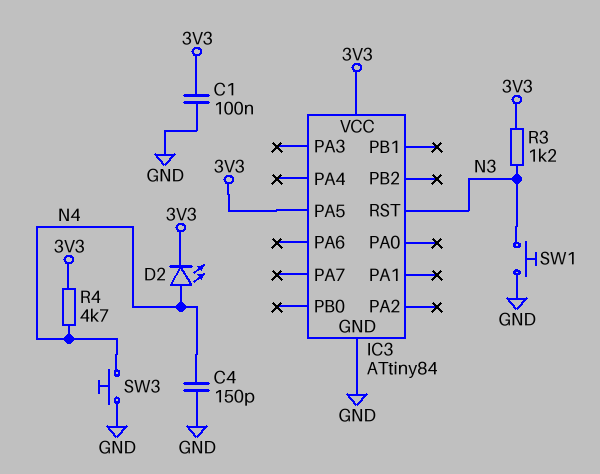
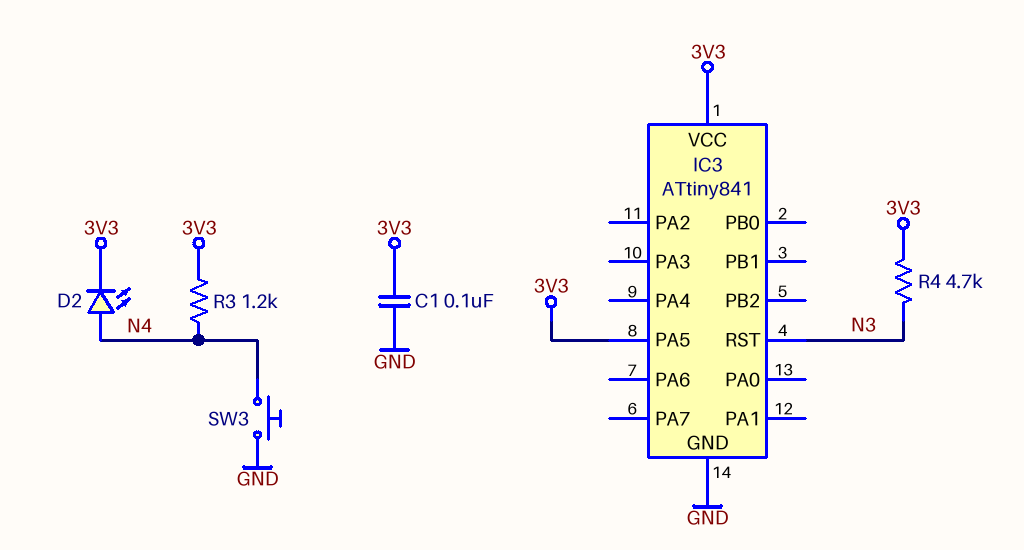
C4: 150pF (GND, N4) -> none
IC3: ATtiny84 -> ATtiny841
R3: 1.2k (3V3, N3) -> 1.2k (3V3, N4)
R4: 4.7k (3V3, N4) -> 4.7k (3V3, N3)
SW1: button (GND, N3) -> none

